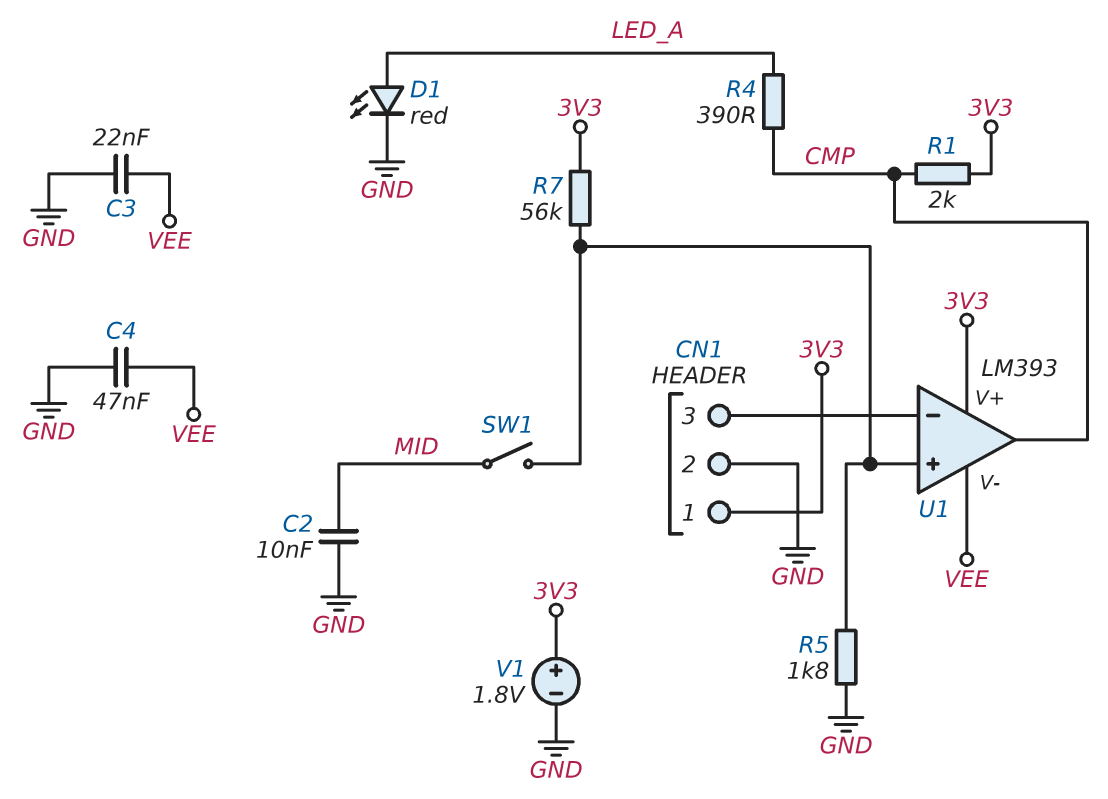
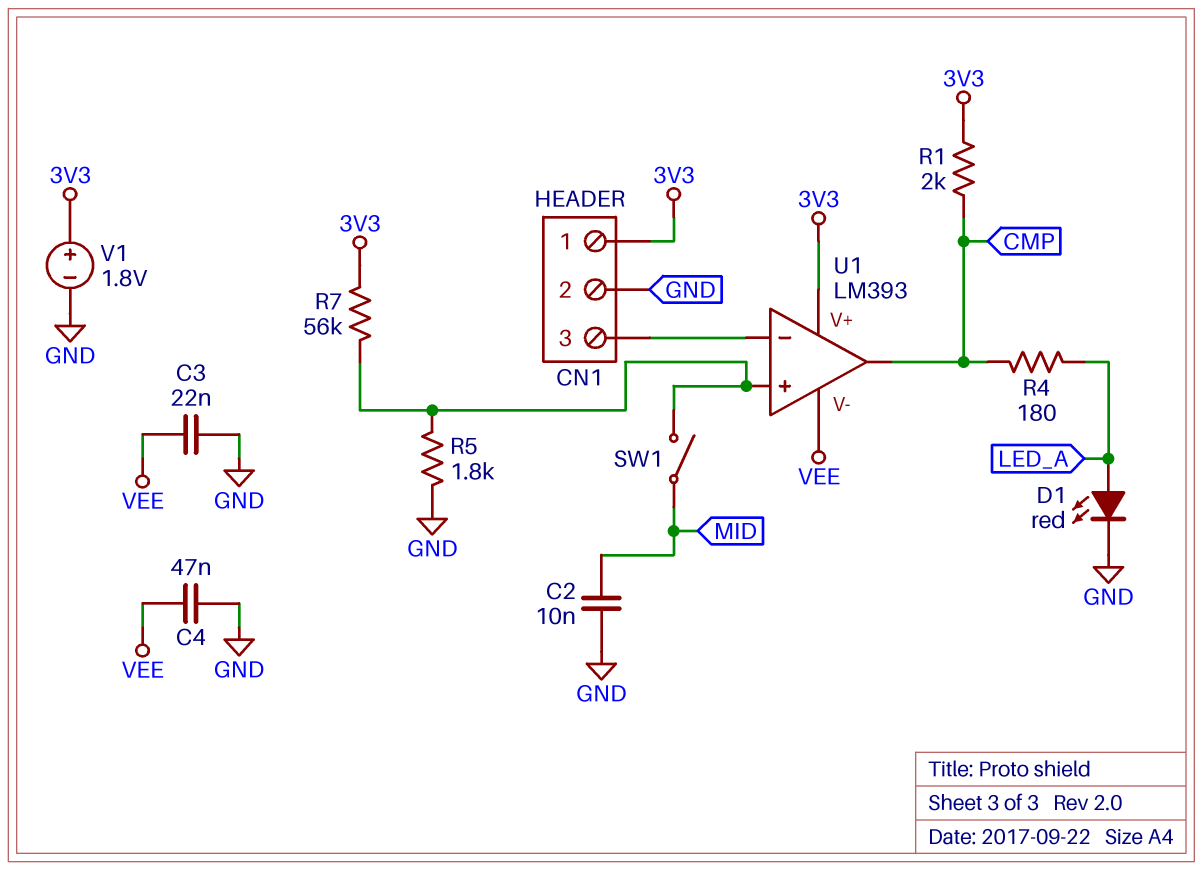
R4: 390 (CMP, LED_A) -> 180 (CMP, LED_A)

